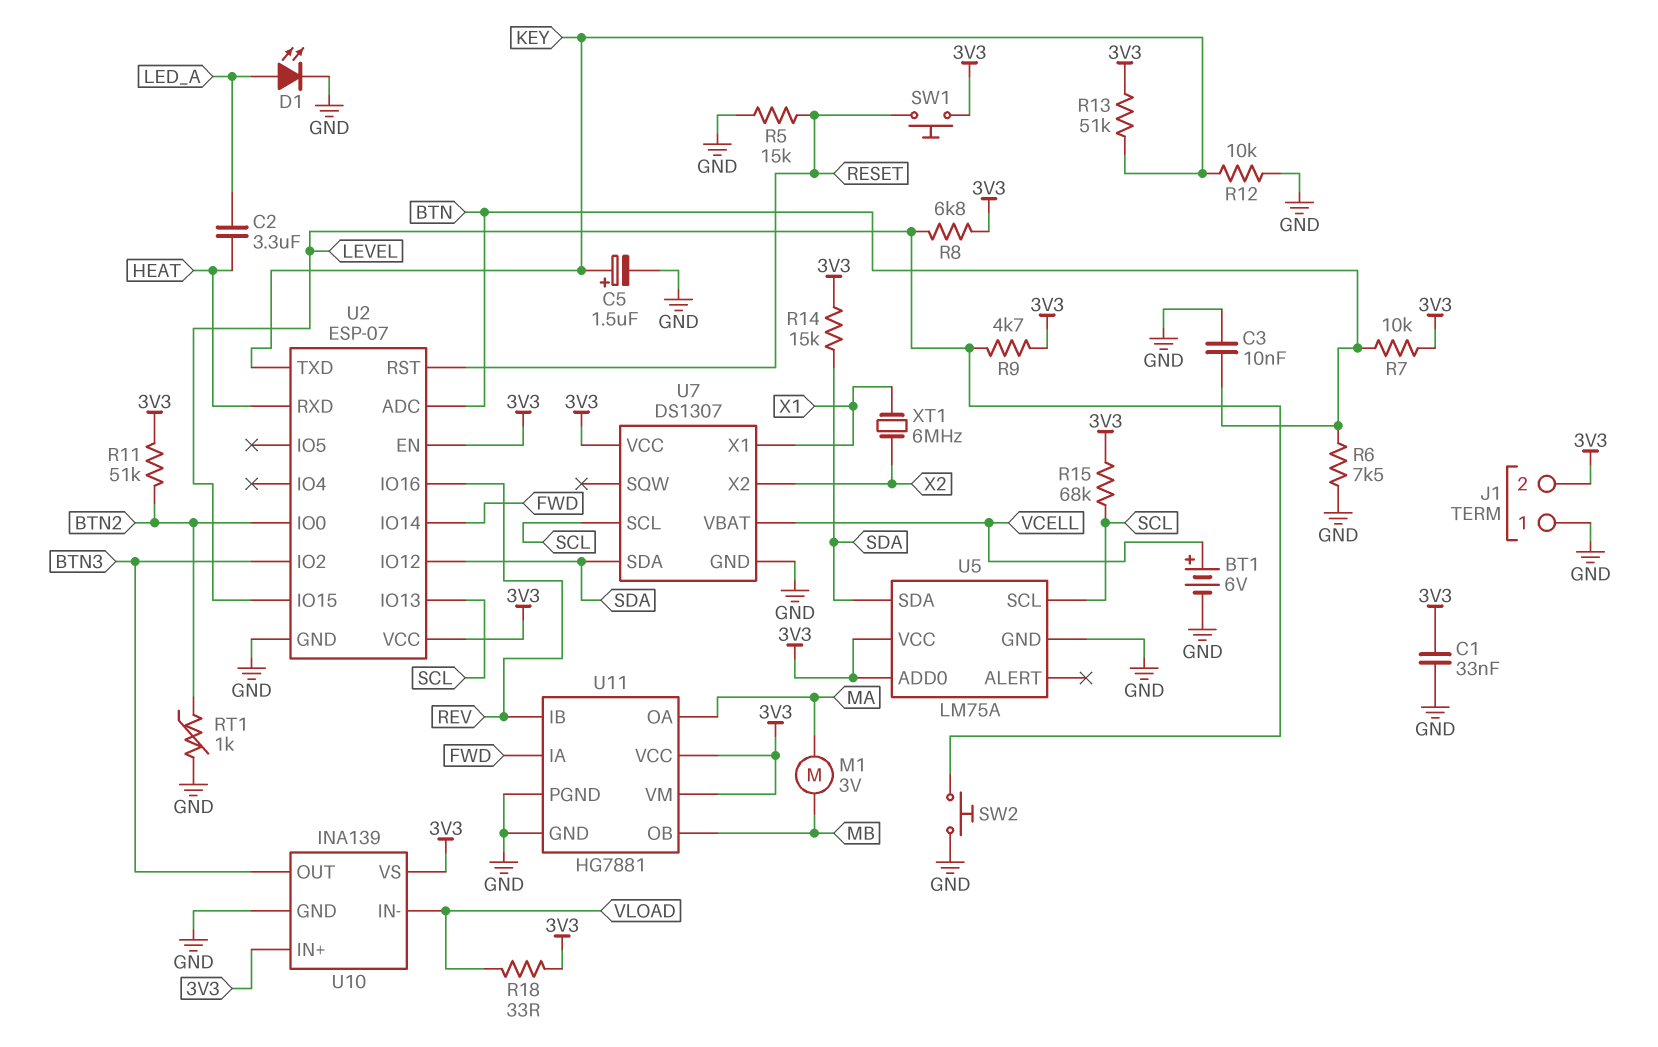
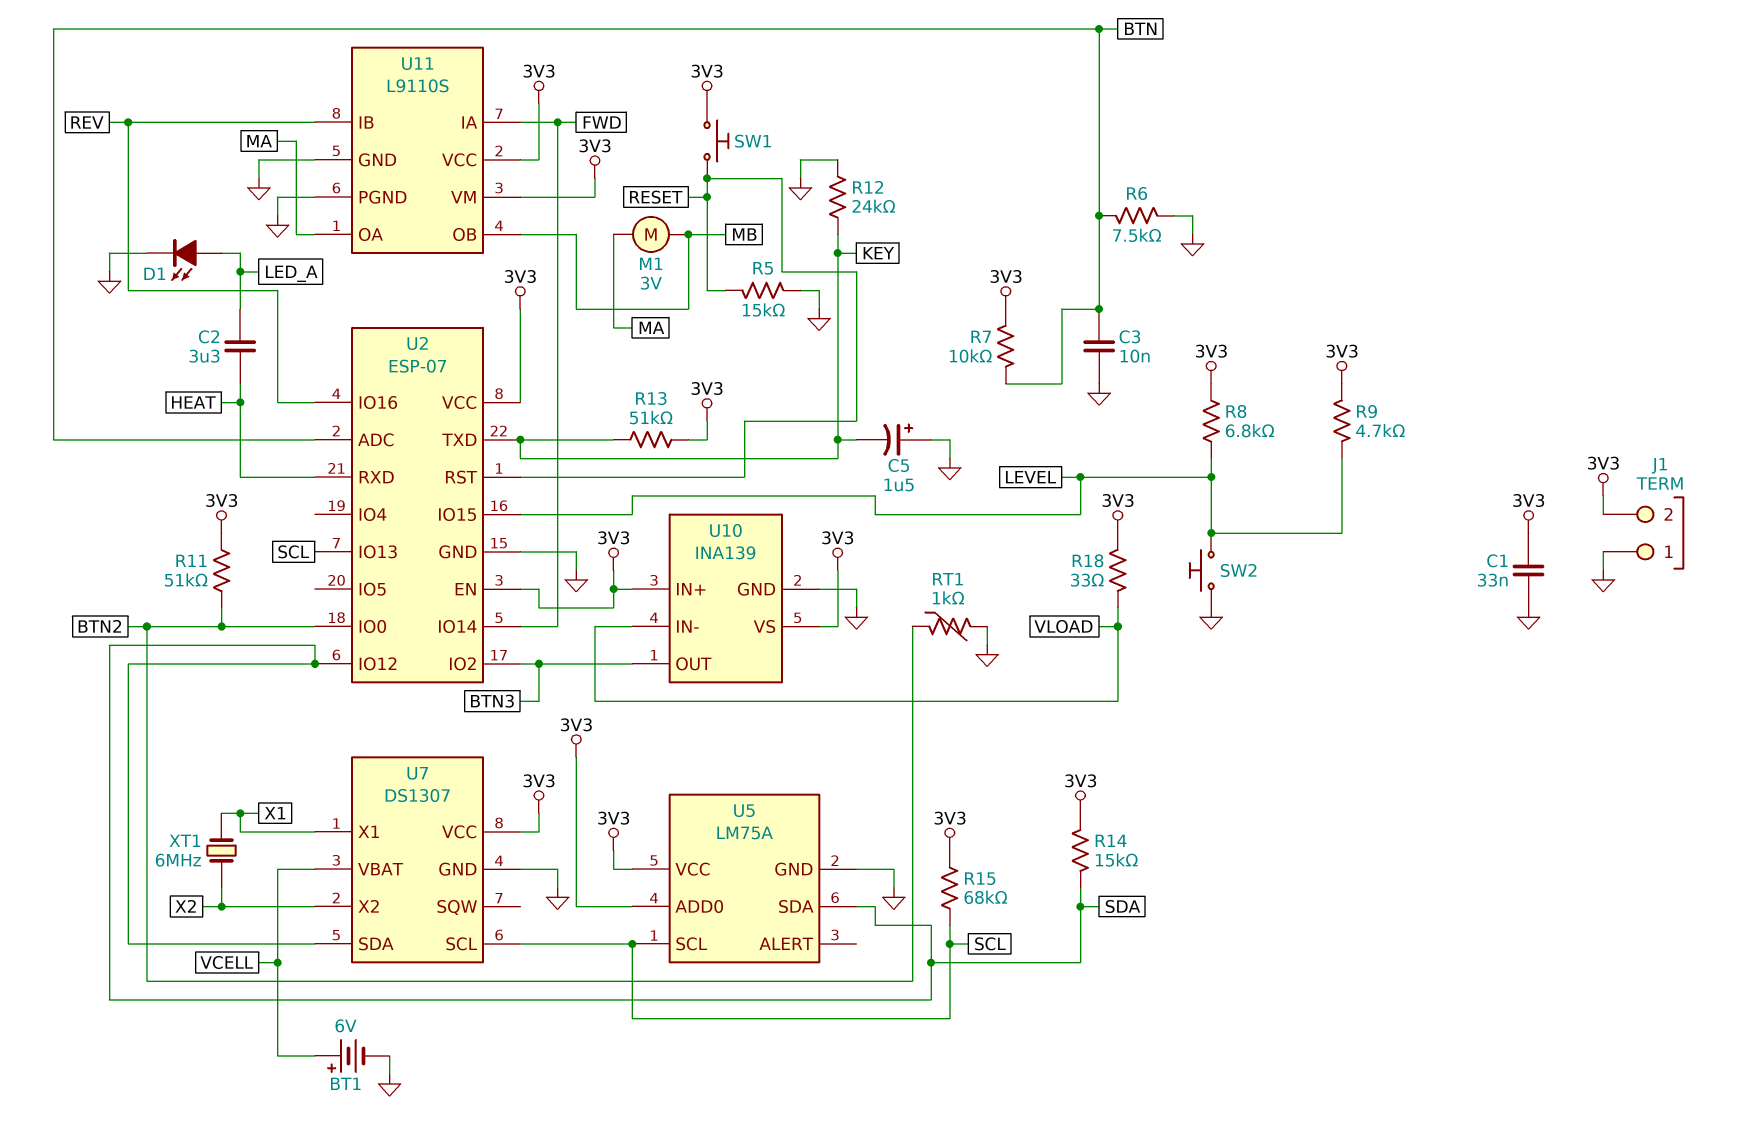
C5: 1.5uF (plus KEY, minus GND) -> 1.5uF (plus GND, minus KEY)
R12: 10k (GND, KEY) -> 24k (GND, KEY)
U11: HG7881 -> L9110S

